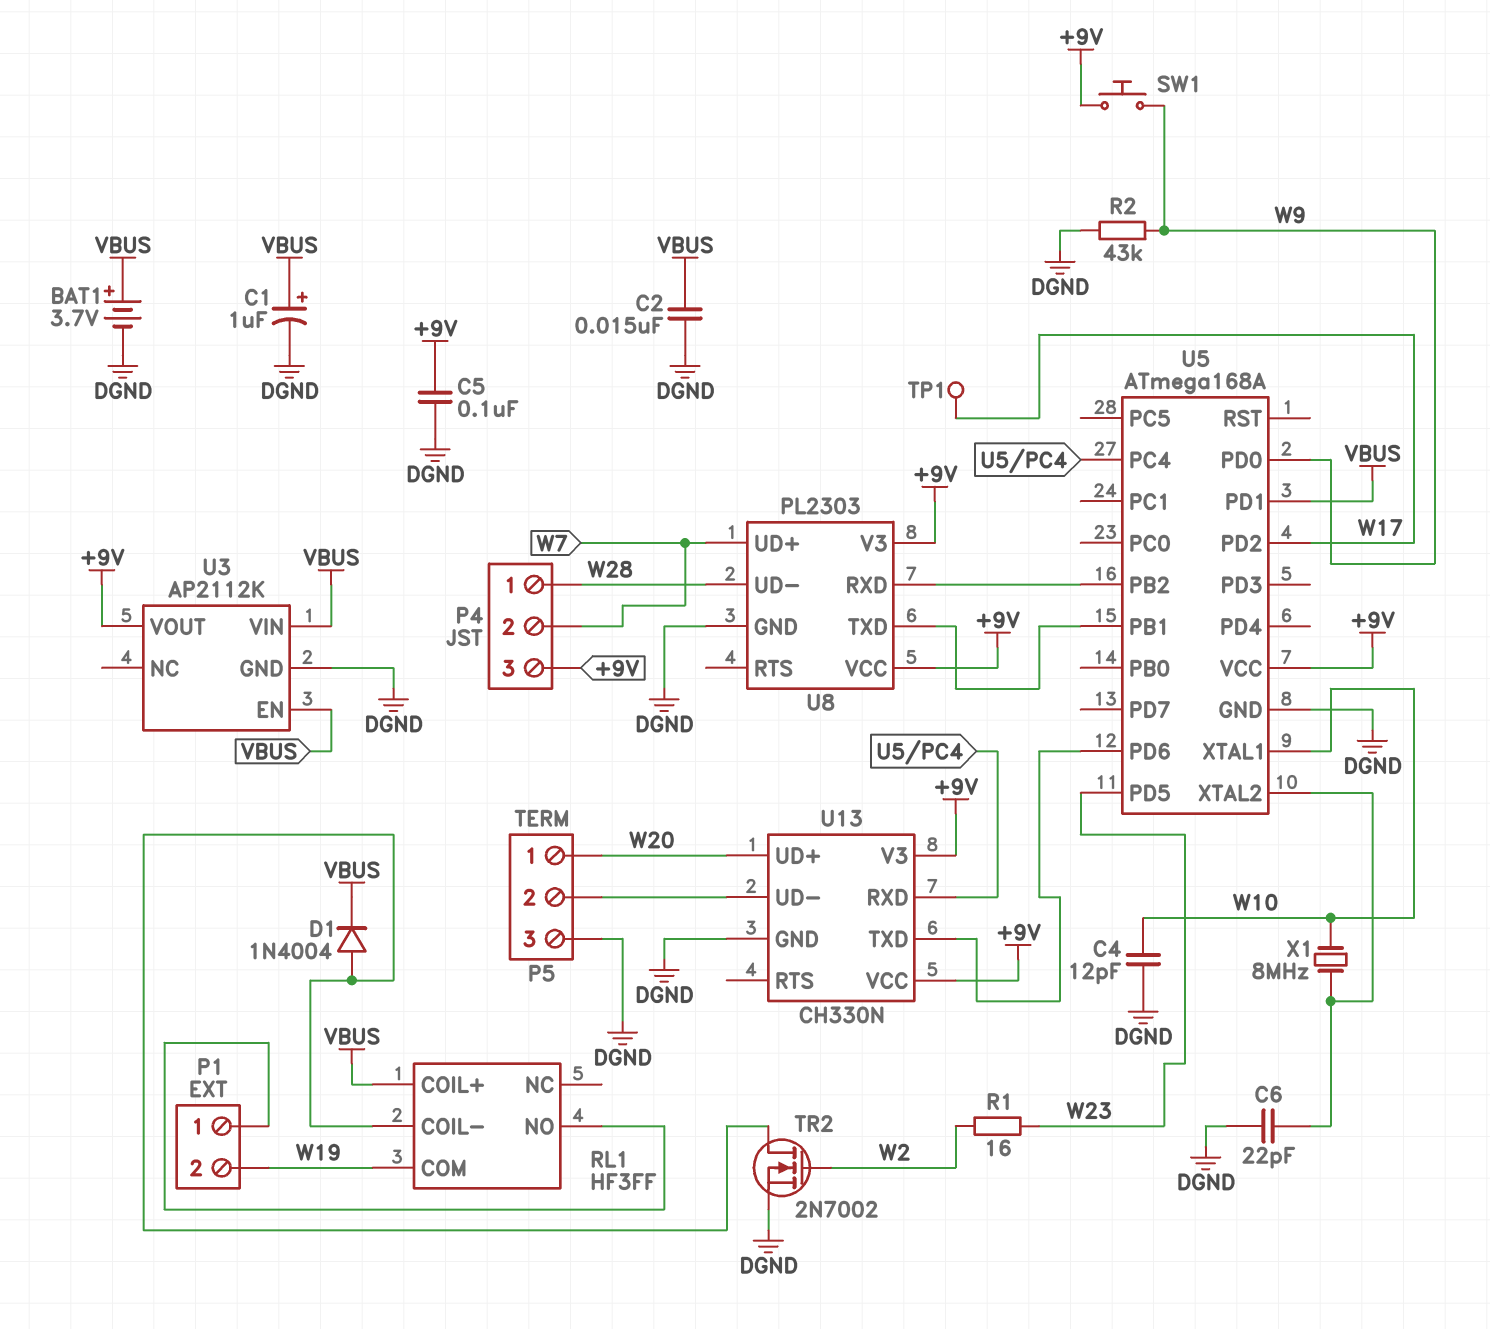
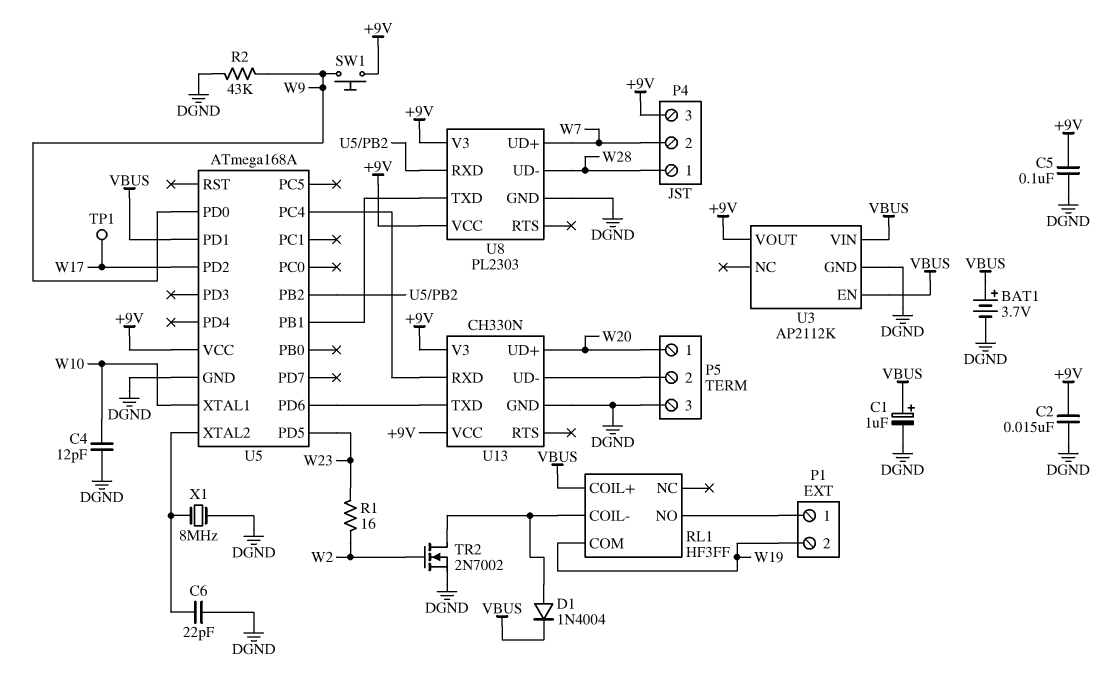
C2: 15nF (DGND, VBUS) -> 15nF (+9V, DGND)
X1: 8MHz (U5/XTAL2, W10) -> 8MHz (DGND, U5/XTAL2)

